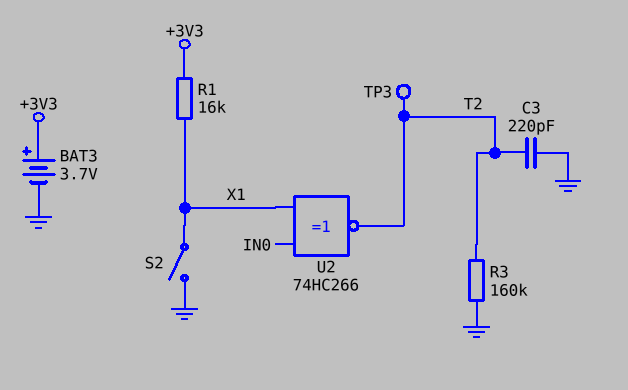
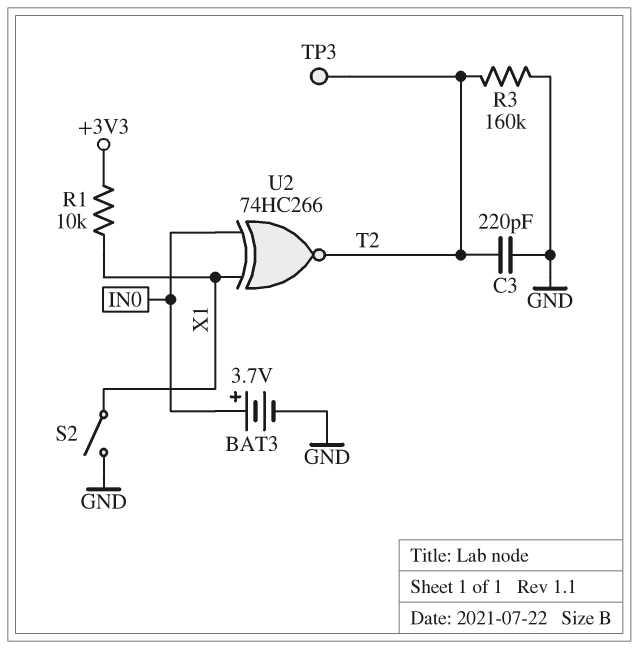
BAT3: 3.7V (plus +3V3, minus GND) -> 3.7V (plus IN0, minus GND)
R1: 16k (+3V3, X1) -> 10k (+3V3, X1)

